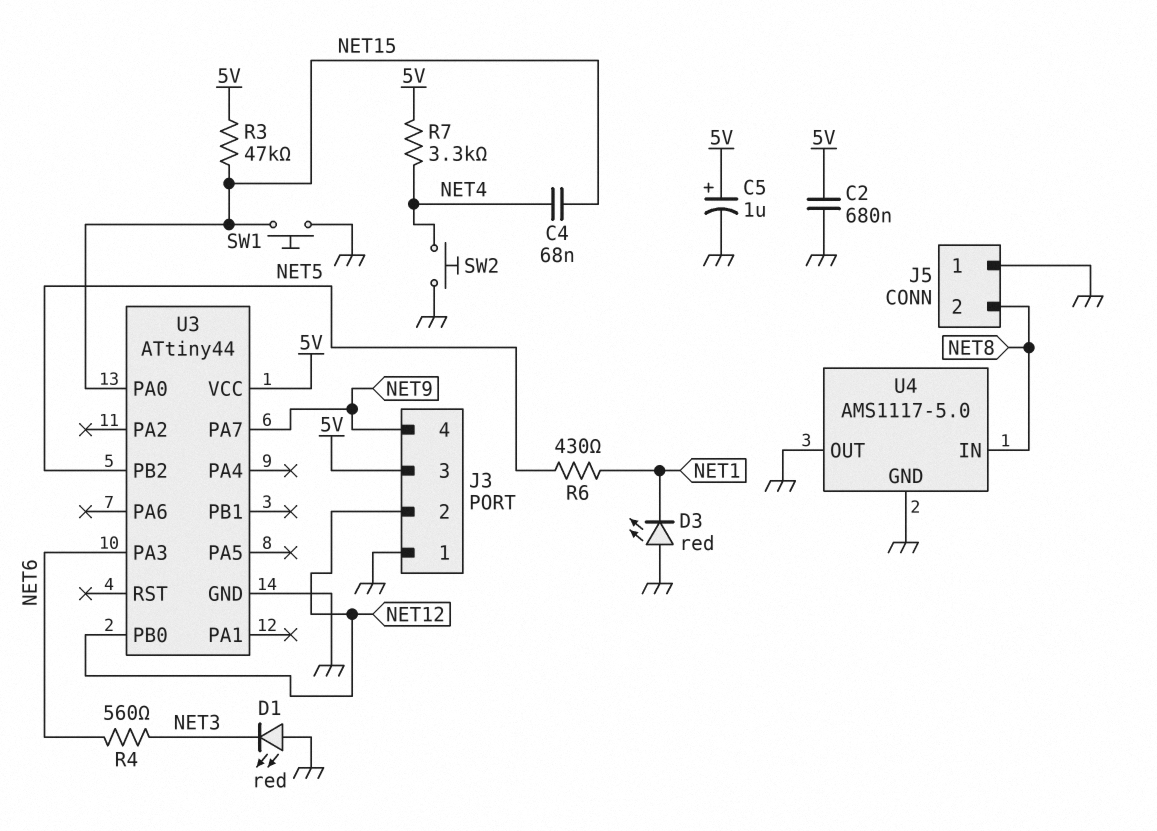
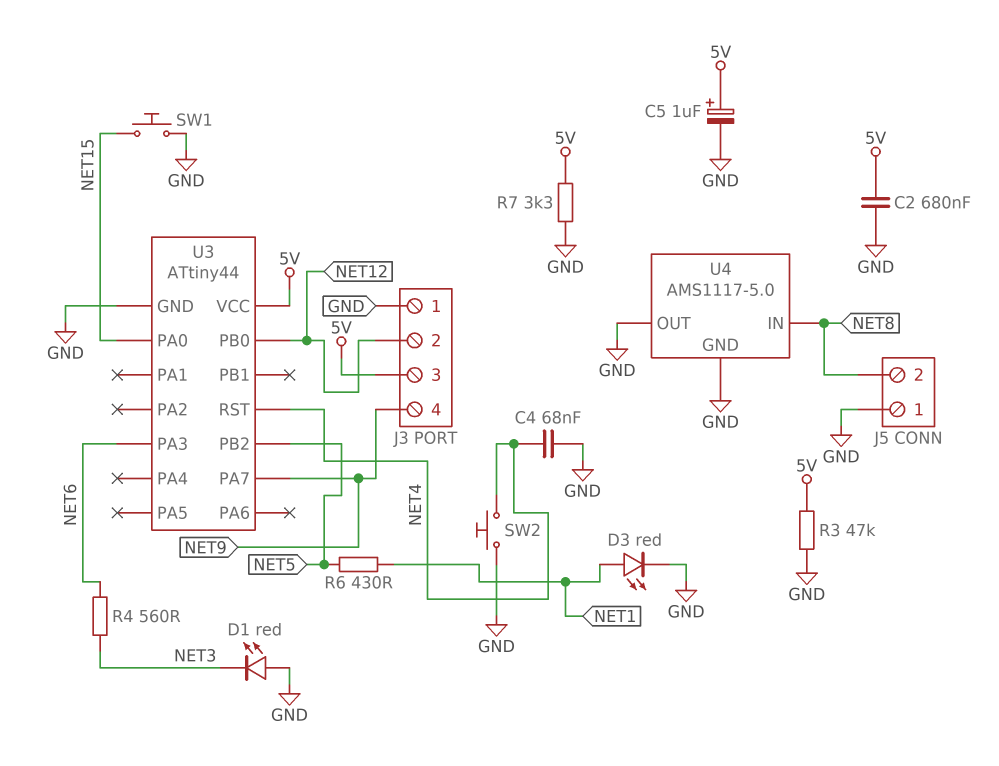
C4: 68nF (NET4, NET15) -> 68nF (GND, NET4)
D3: LED red (A GND, K NET1) -> LED red (A NET1, K GND)
R3: 47k (5V, NET15) -> 47k (5V, GND)
R7: 3.3k (5V, NET4) -> 3.3k (5V, GND)
U3 pin RST: none -> NET4

